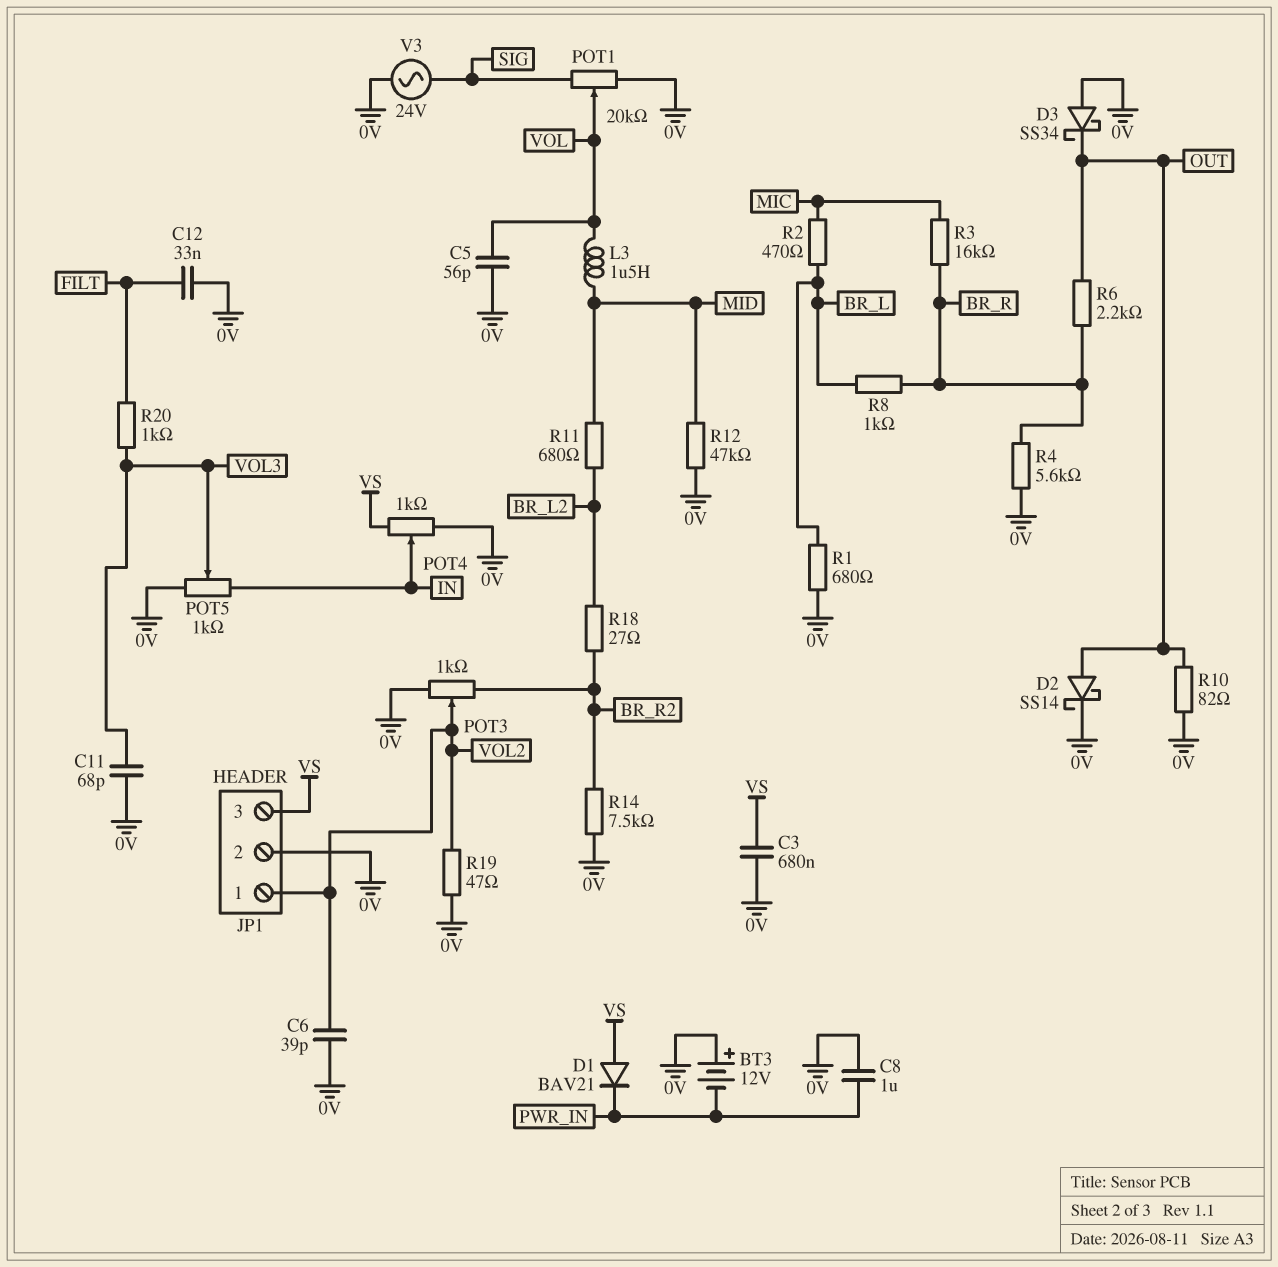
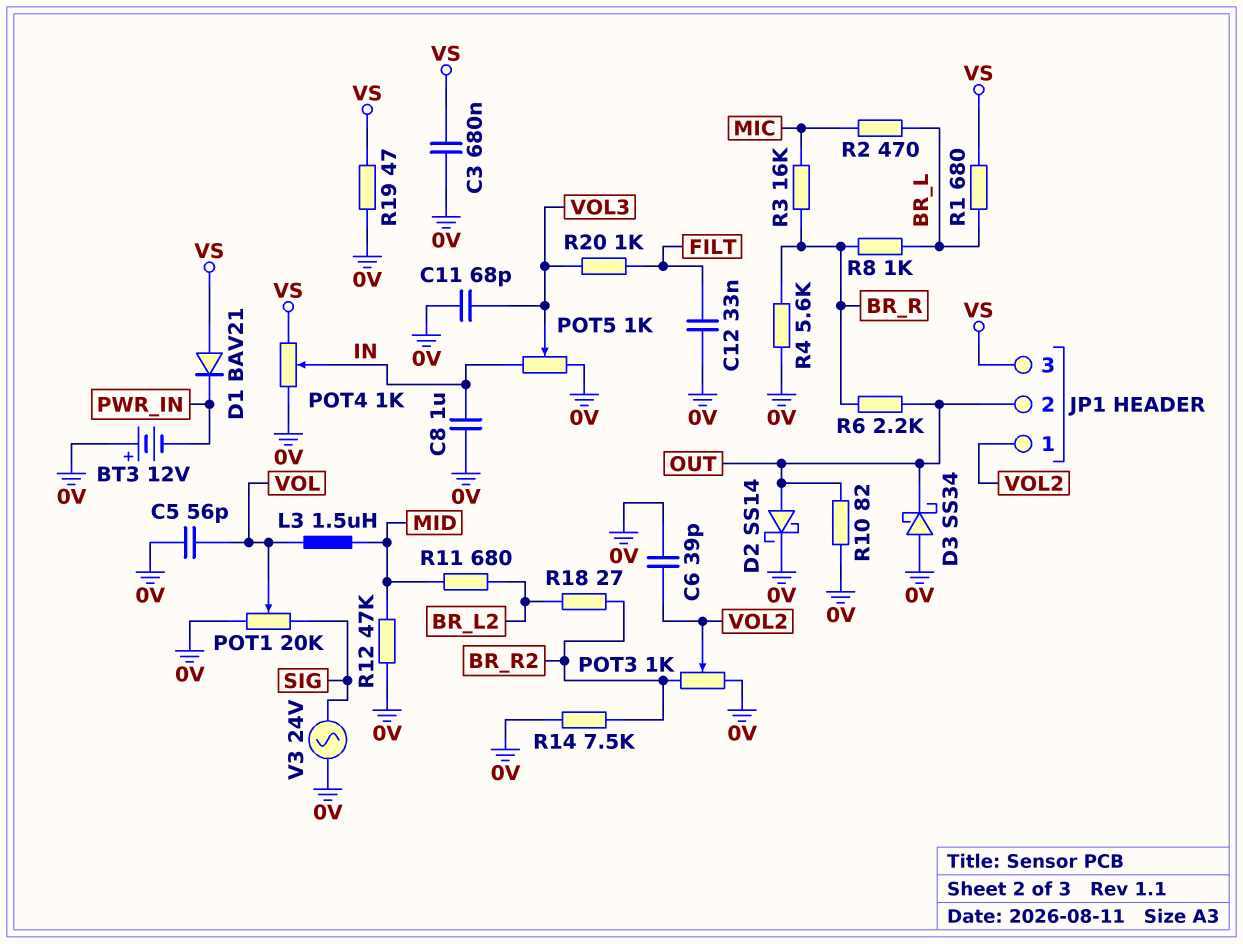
C8: 1uF (0V, PWR_IN) -> 1uF (0V, IN)
JP1 pin 2: 0V -> OUT
R1: 680 (0V, BR_L) -> 680 (BR_L, VS)
R19: 47 (0V, VOL2) -> 47 (0V, VS)

